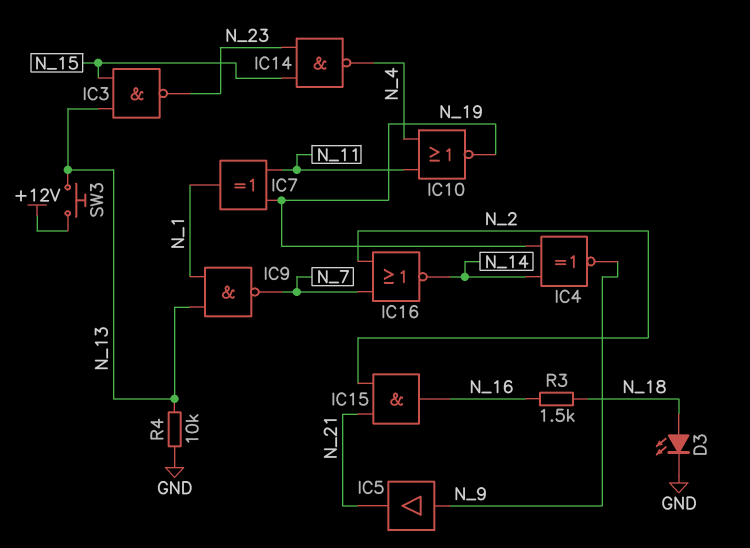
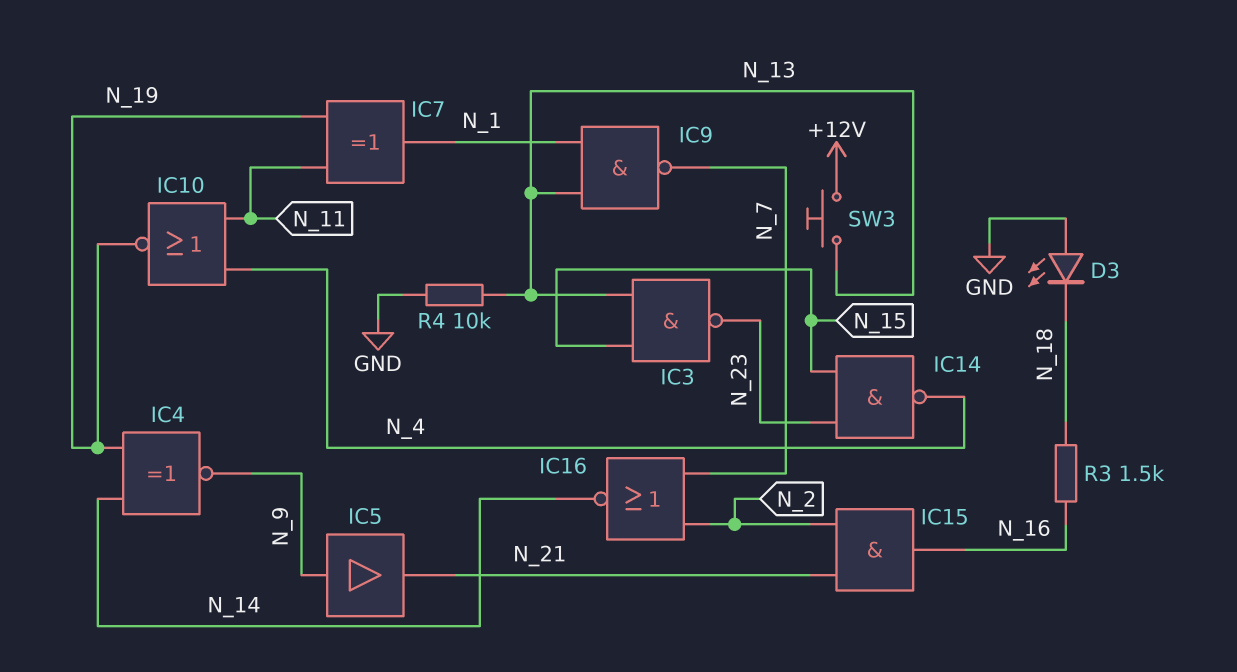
D3: LED (A N_18, K GND) -> LED (A GND, K N_18)

